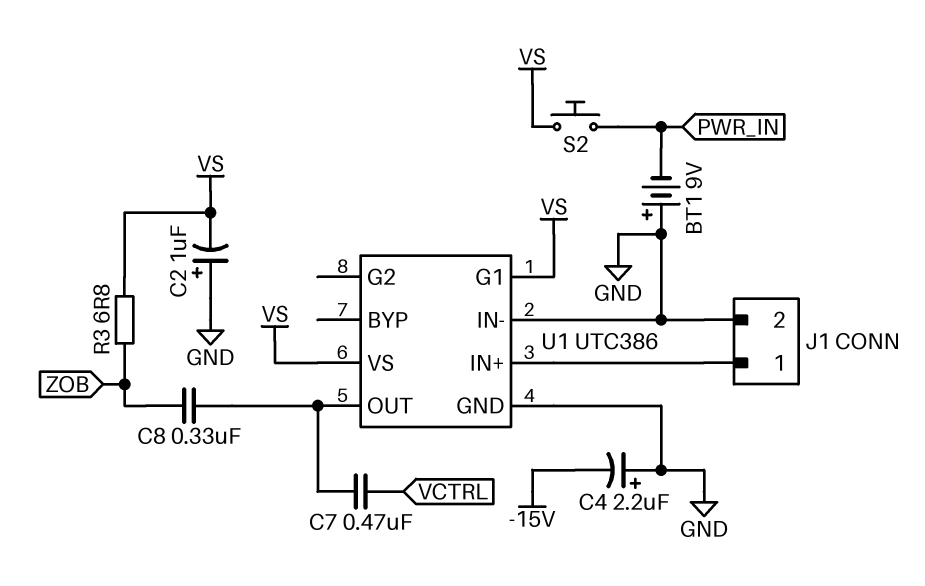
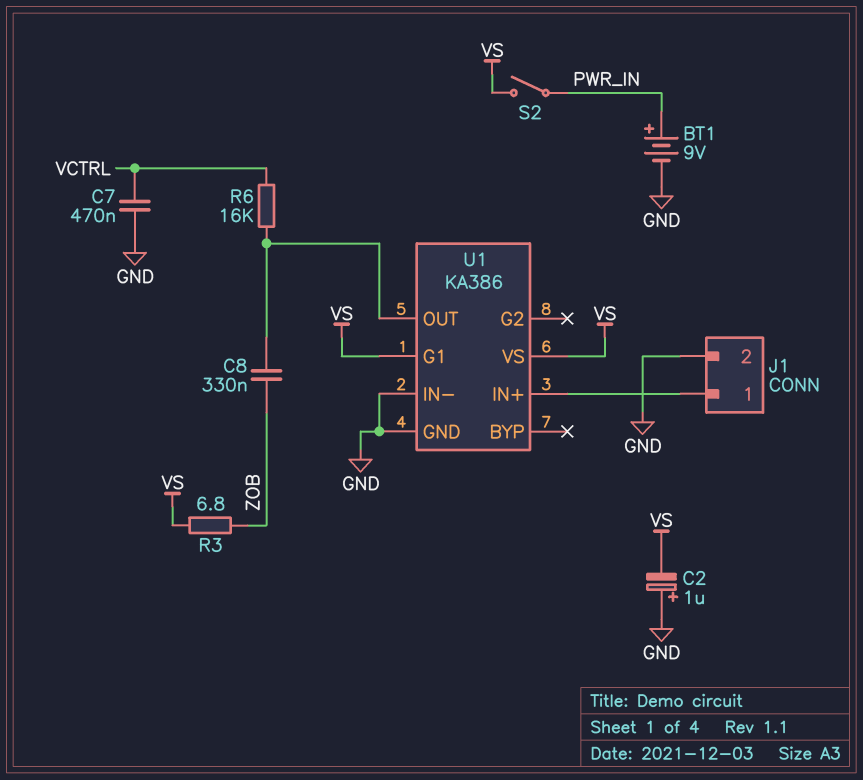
BT1: 9V (plus GND, minus PWR_IN) -> 9V (plus PWR_IN, minus GND)
C4: 2.2uF (plus GND, minus -15V) -> none
C7: 470nF (U1/OUT, VCTRL) -> 470nF (GND, VCTRL)
R6: none -> 16k (U1/OUT, VCTRL)
S2: button (PWR_IN, VS) -> switch (PWR_IN, VS)
U1: UTC386 -> KA386

